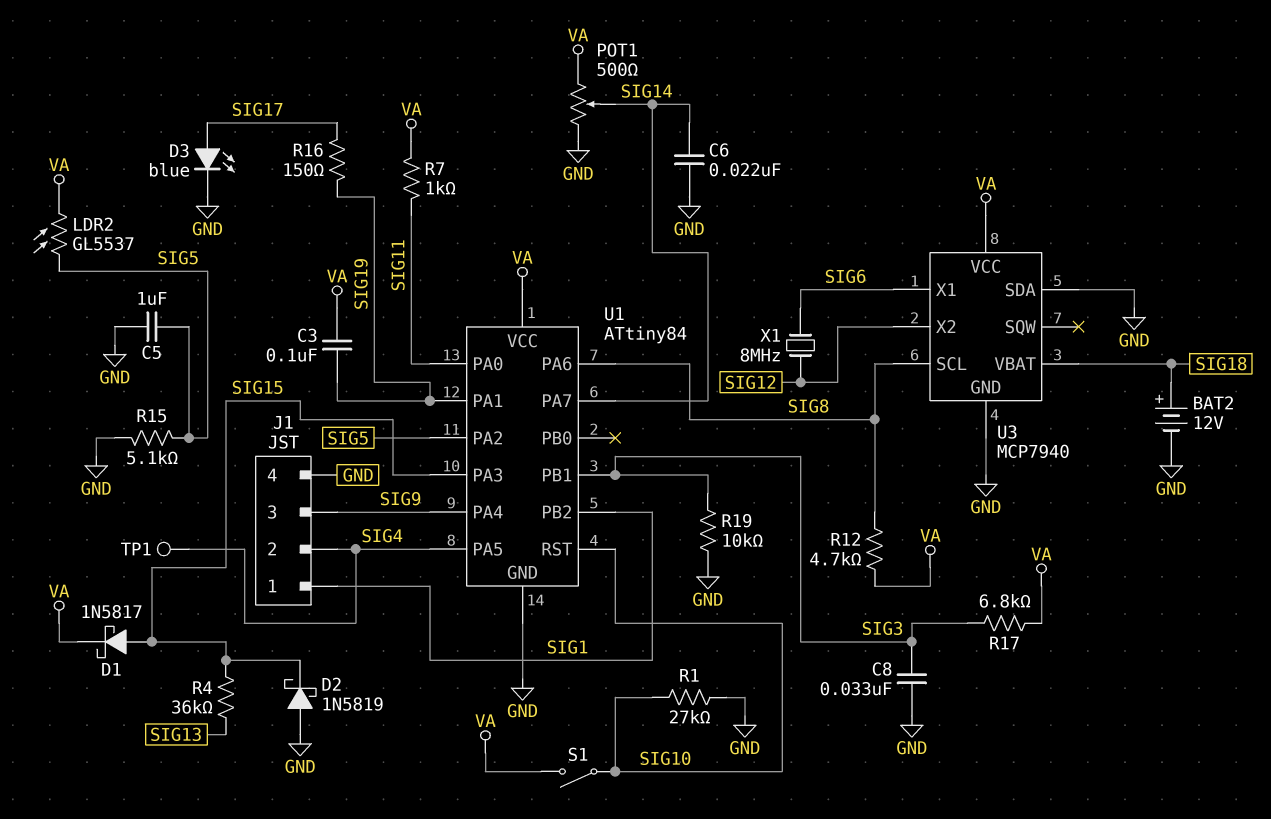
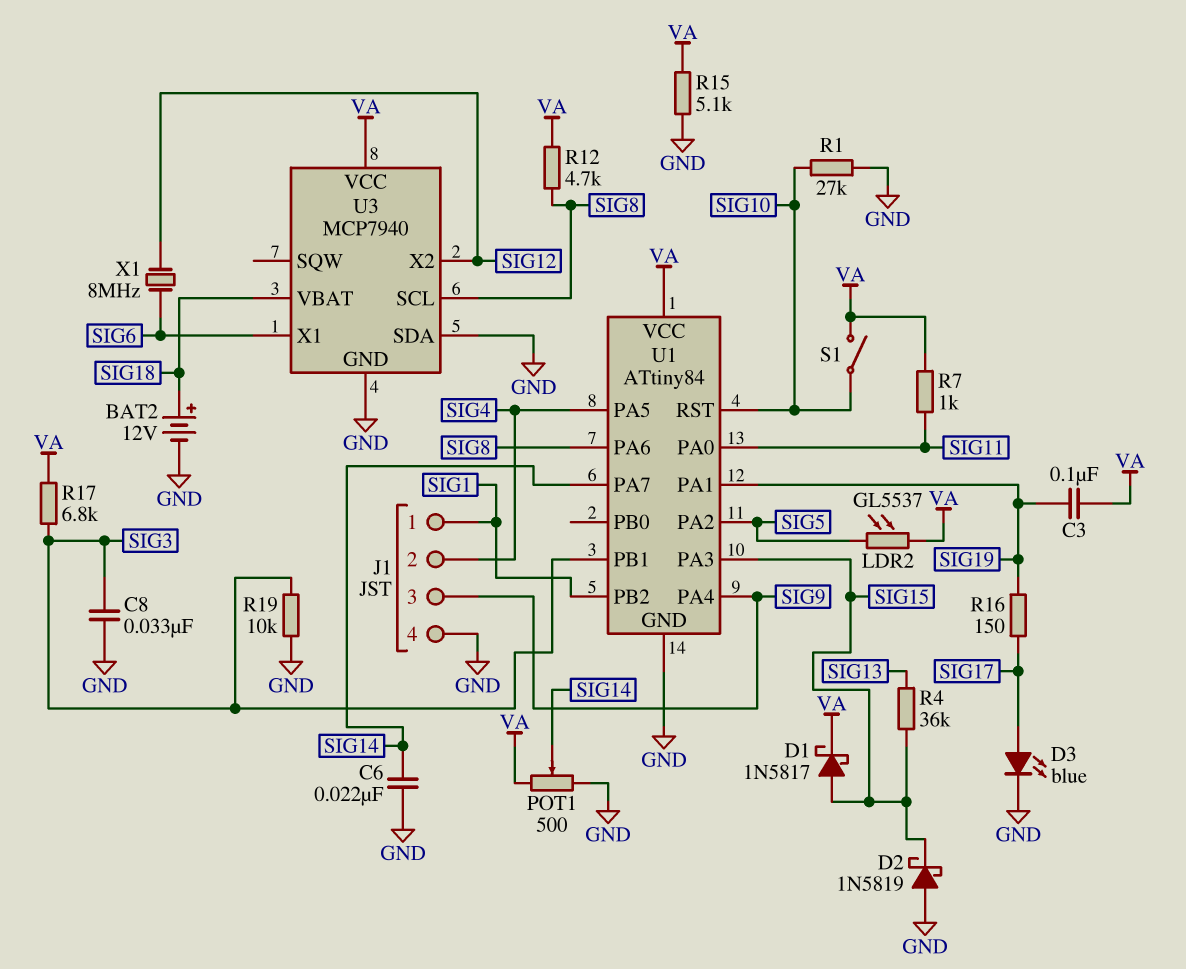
C5: 1uF (GND, SIG5) -> none
R15: 5.1k (GND, SIG5) -> 5.1k (GND, VA)
TP1: test point (SIG4) -> none

